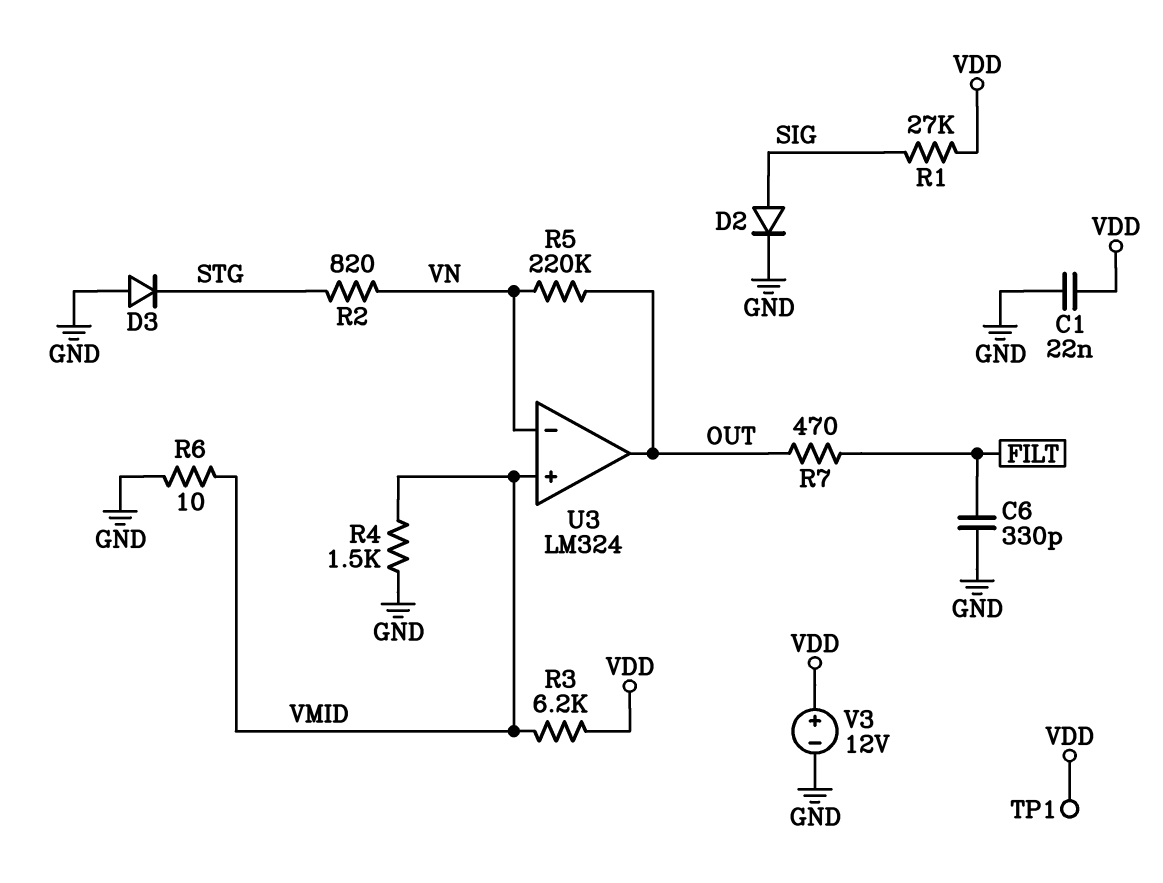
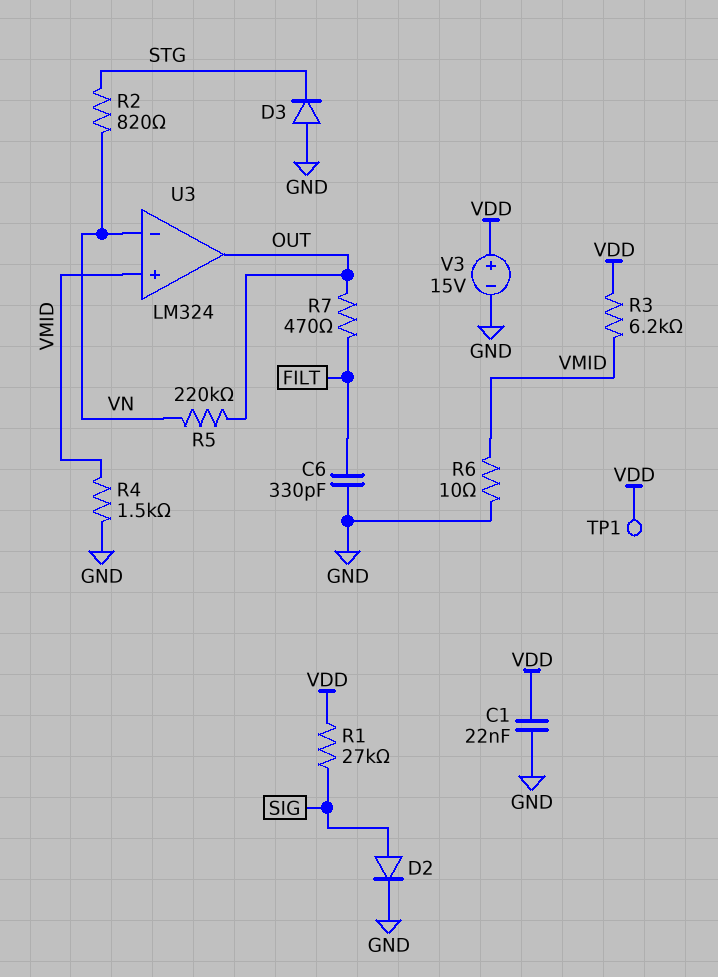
V3: 12V (plus VDD, minus GND) -> 15V (plus VDD, minus GND)

